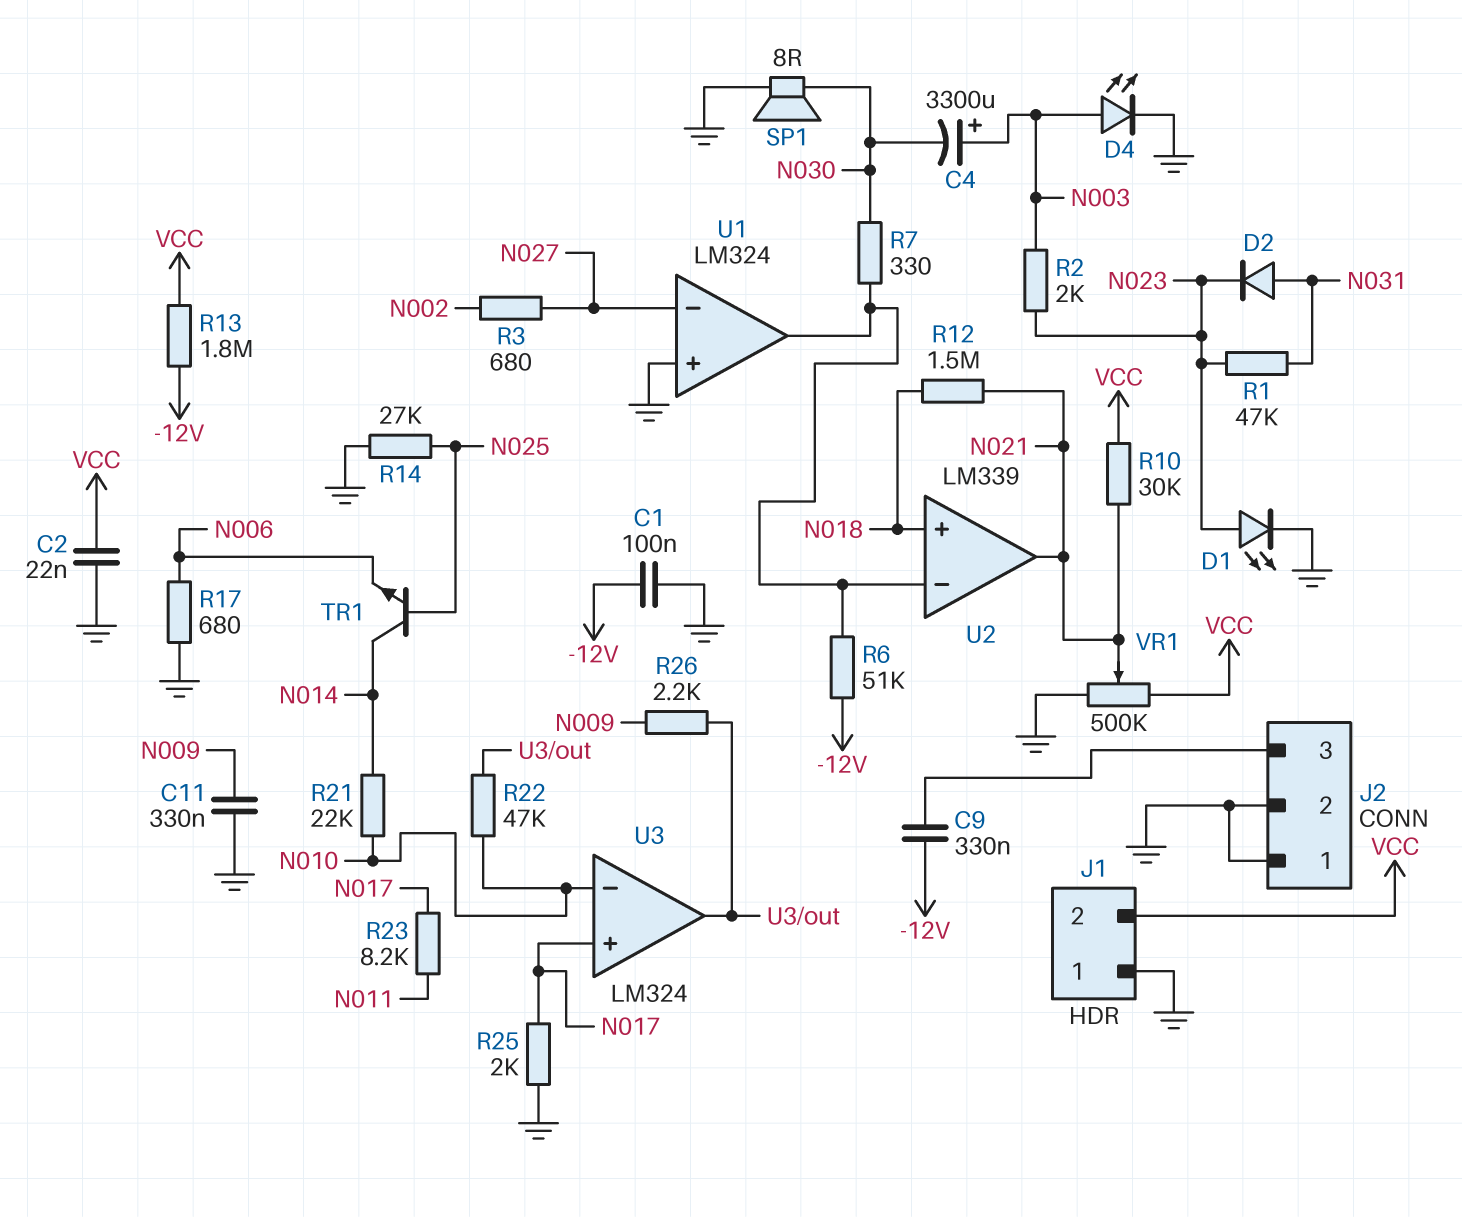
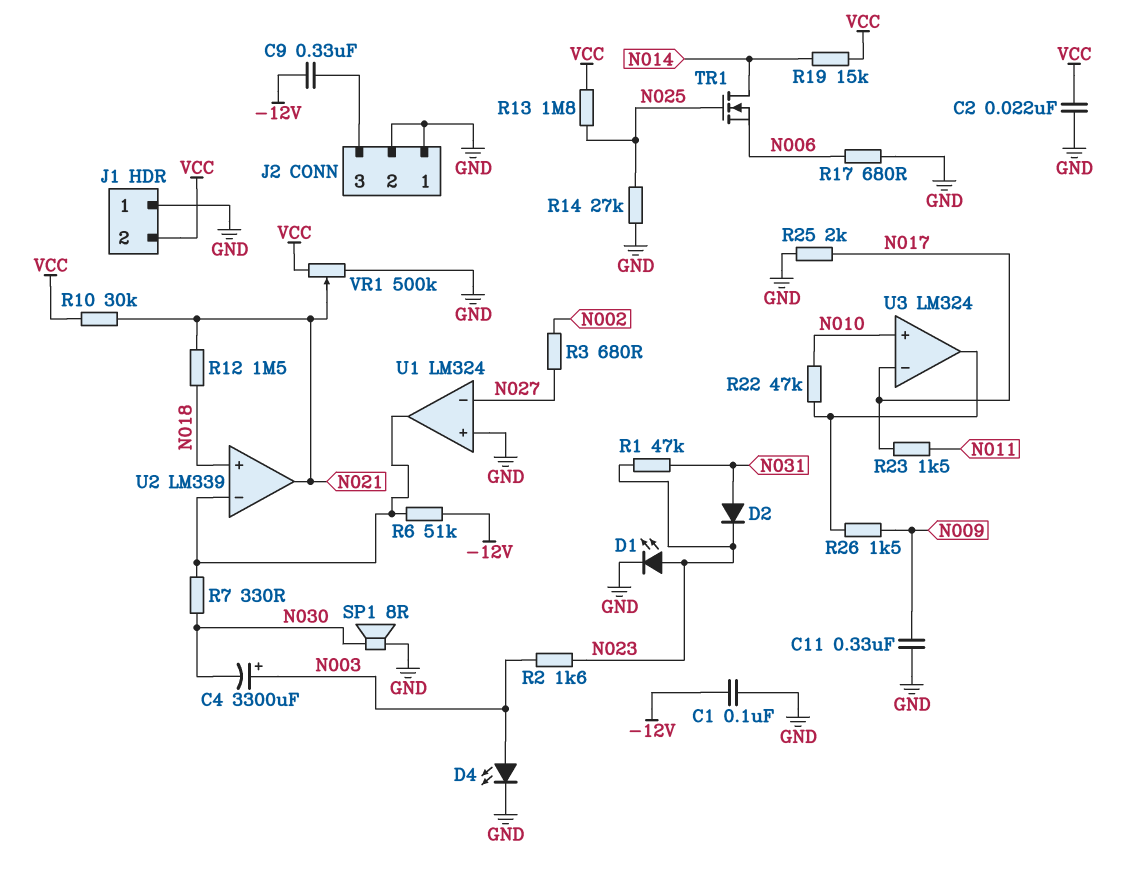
R2: 2k (N003, N023) -> 1.6k (N003, N023)
R13: 1.8M (-12V, VCC) -> 1.8M (N025, VCC)
R19: none -> 15k (N014, VCC)
R21: 22k (N010, N014) -> none
R23: 8.2k (N011, N017) -> 1.5k (N011, N017)
R26: 2.2k (N009, U3/out) -> 1.5k (N009, U3/out)
TR1: NPN (B N025, C N014, E N006) -> NMOS (G N025, D N014, S N006)
U3 pin in+: N017 -> N010
U3 pin in-: N010 -> N017

